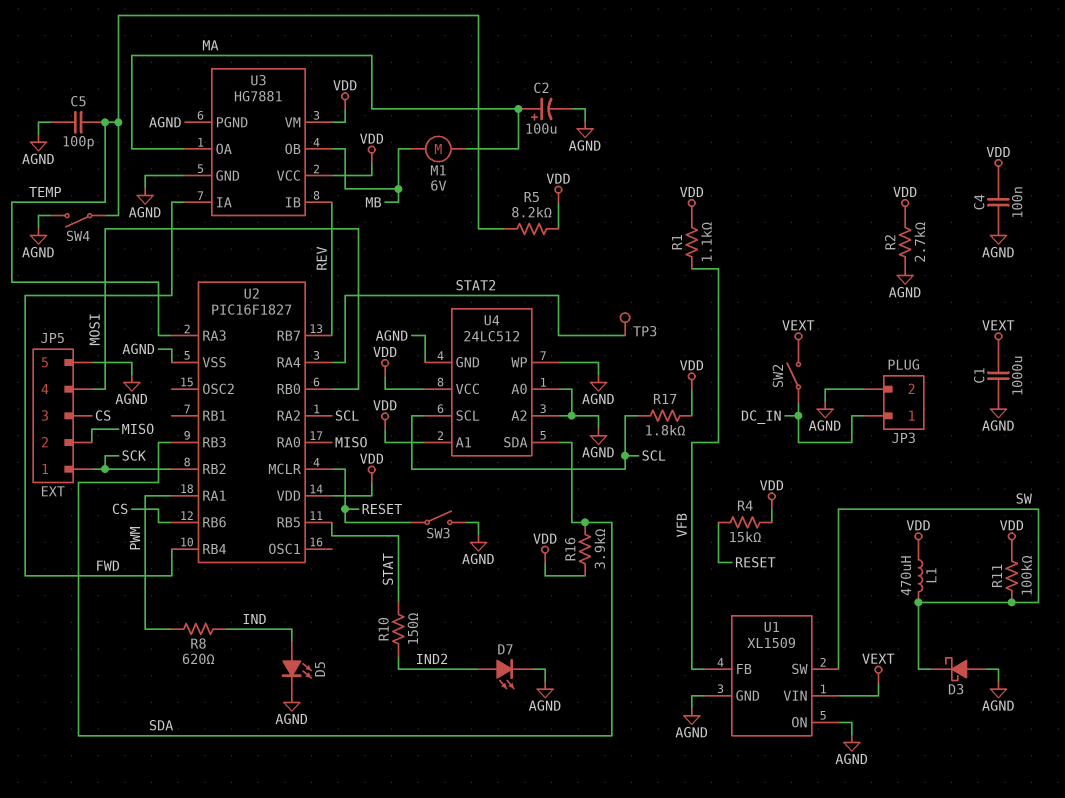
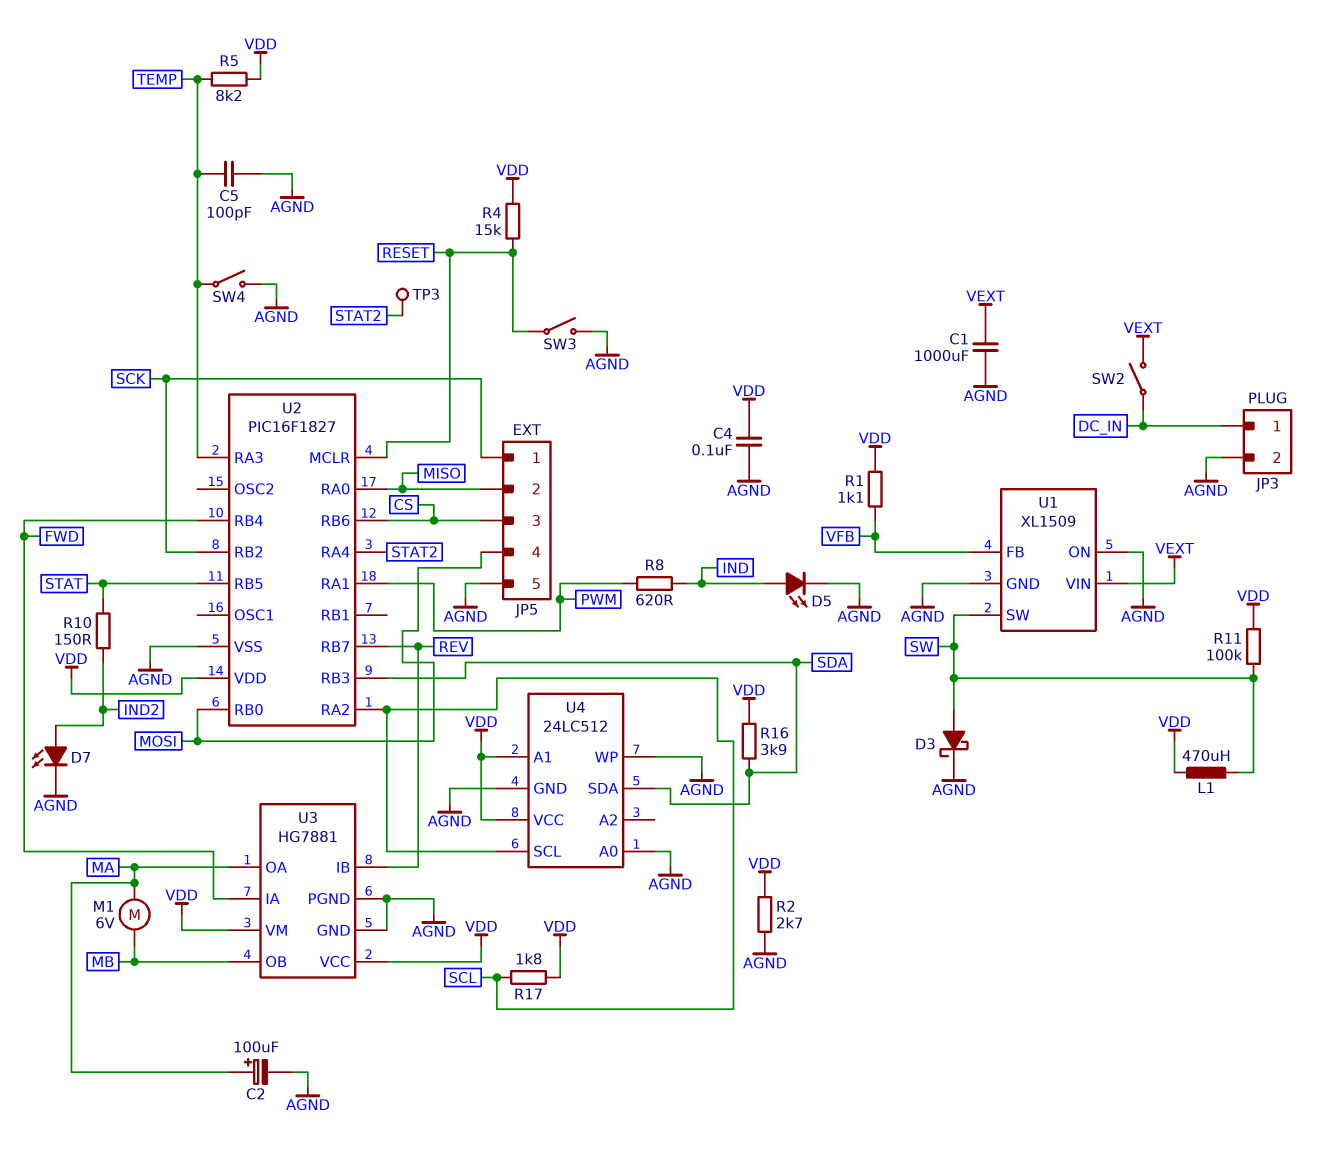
D3: schottky (A AGND, K SW) -> schottky (A SW, K AGND)
U4 pin A2: AGND -> none

